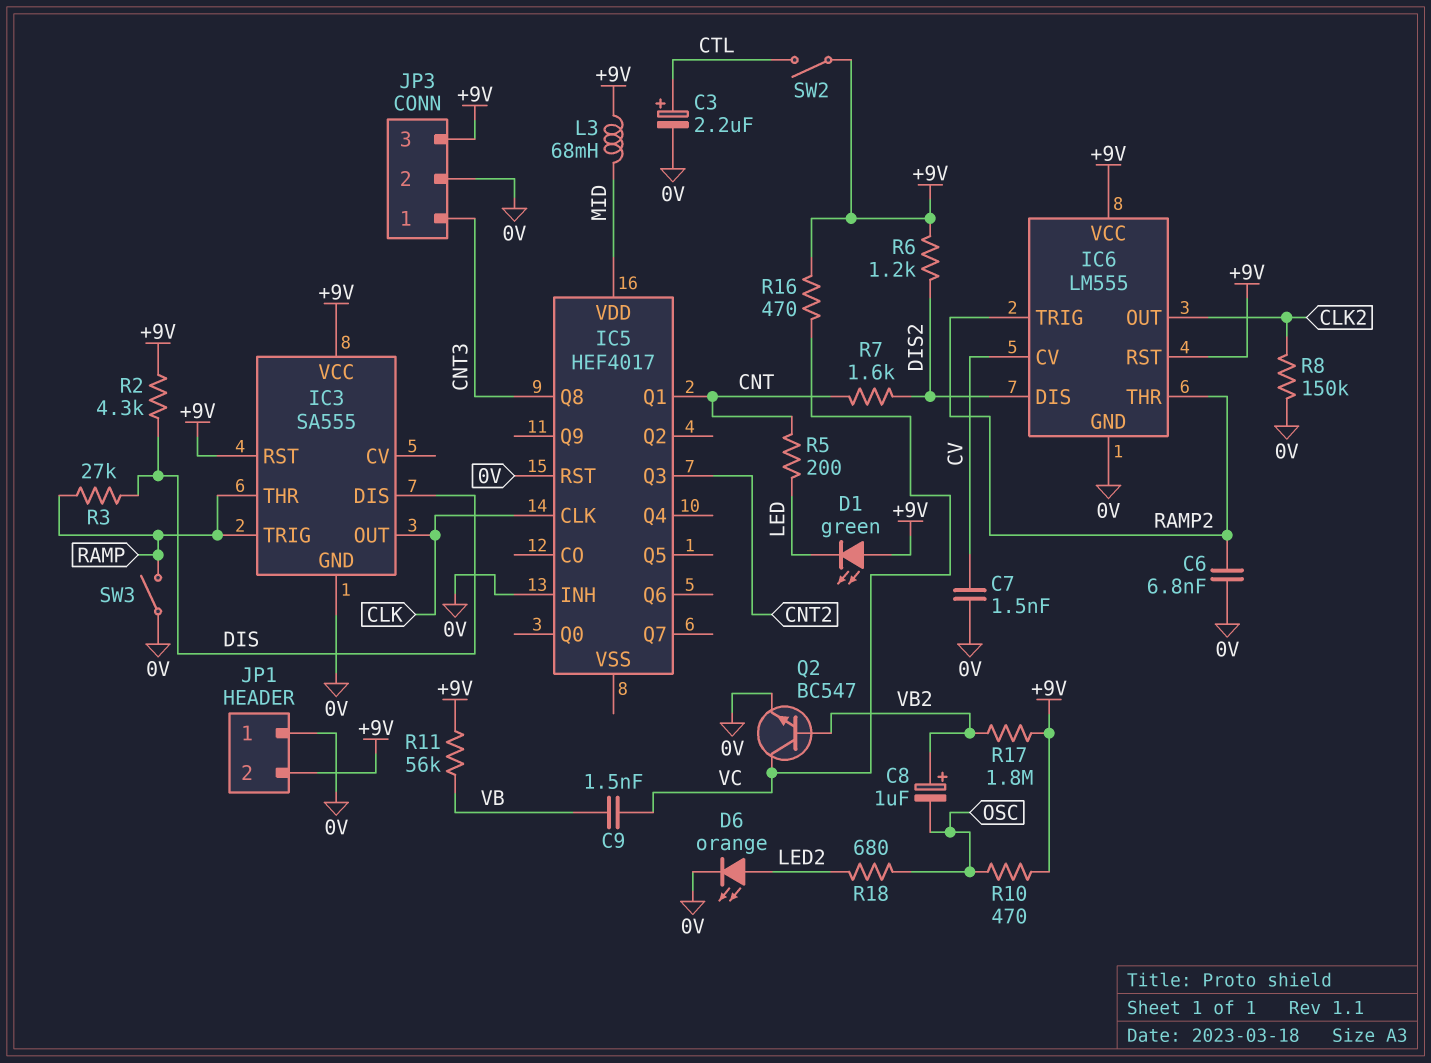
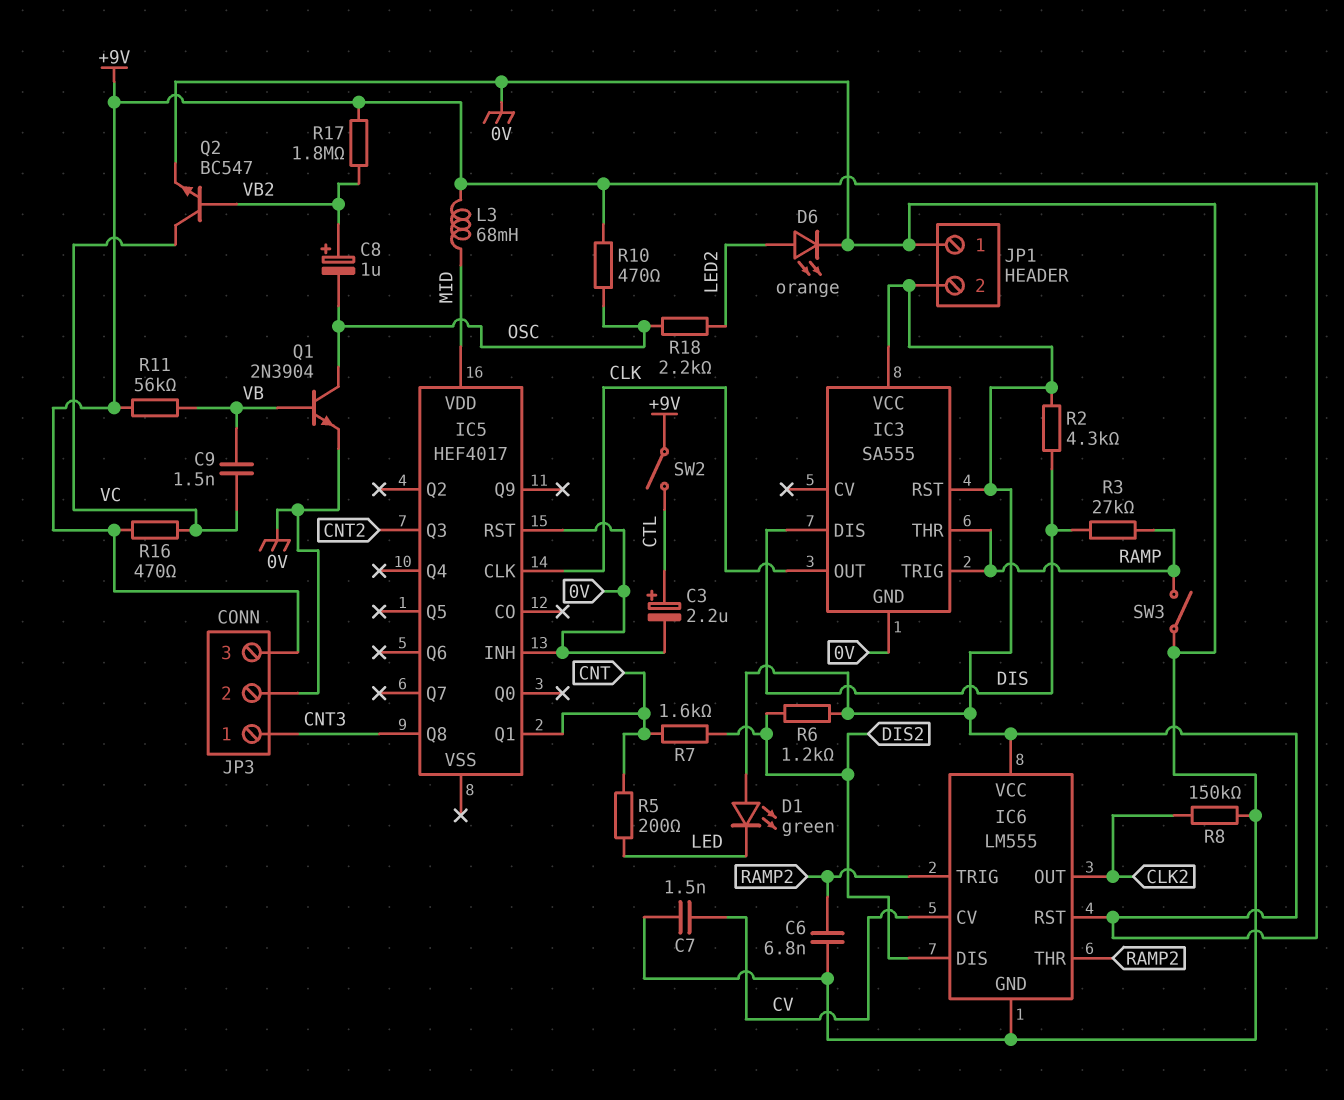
Q1: none -> NPN 2N3904 (B VB, C OSC, E 0V)
R18: 680 (LED2, OSC) -> 2.2k (LED2, OSC)

